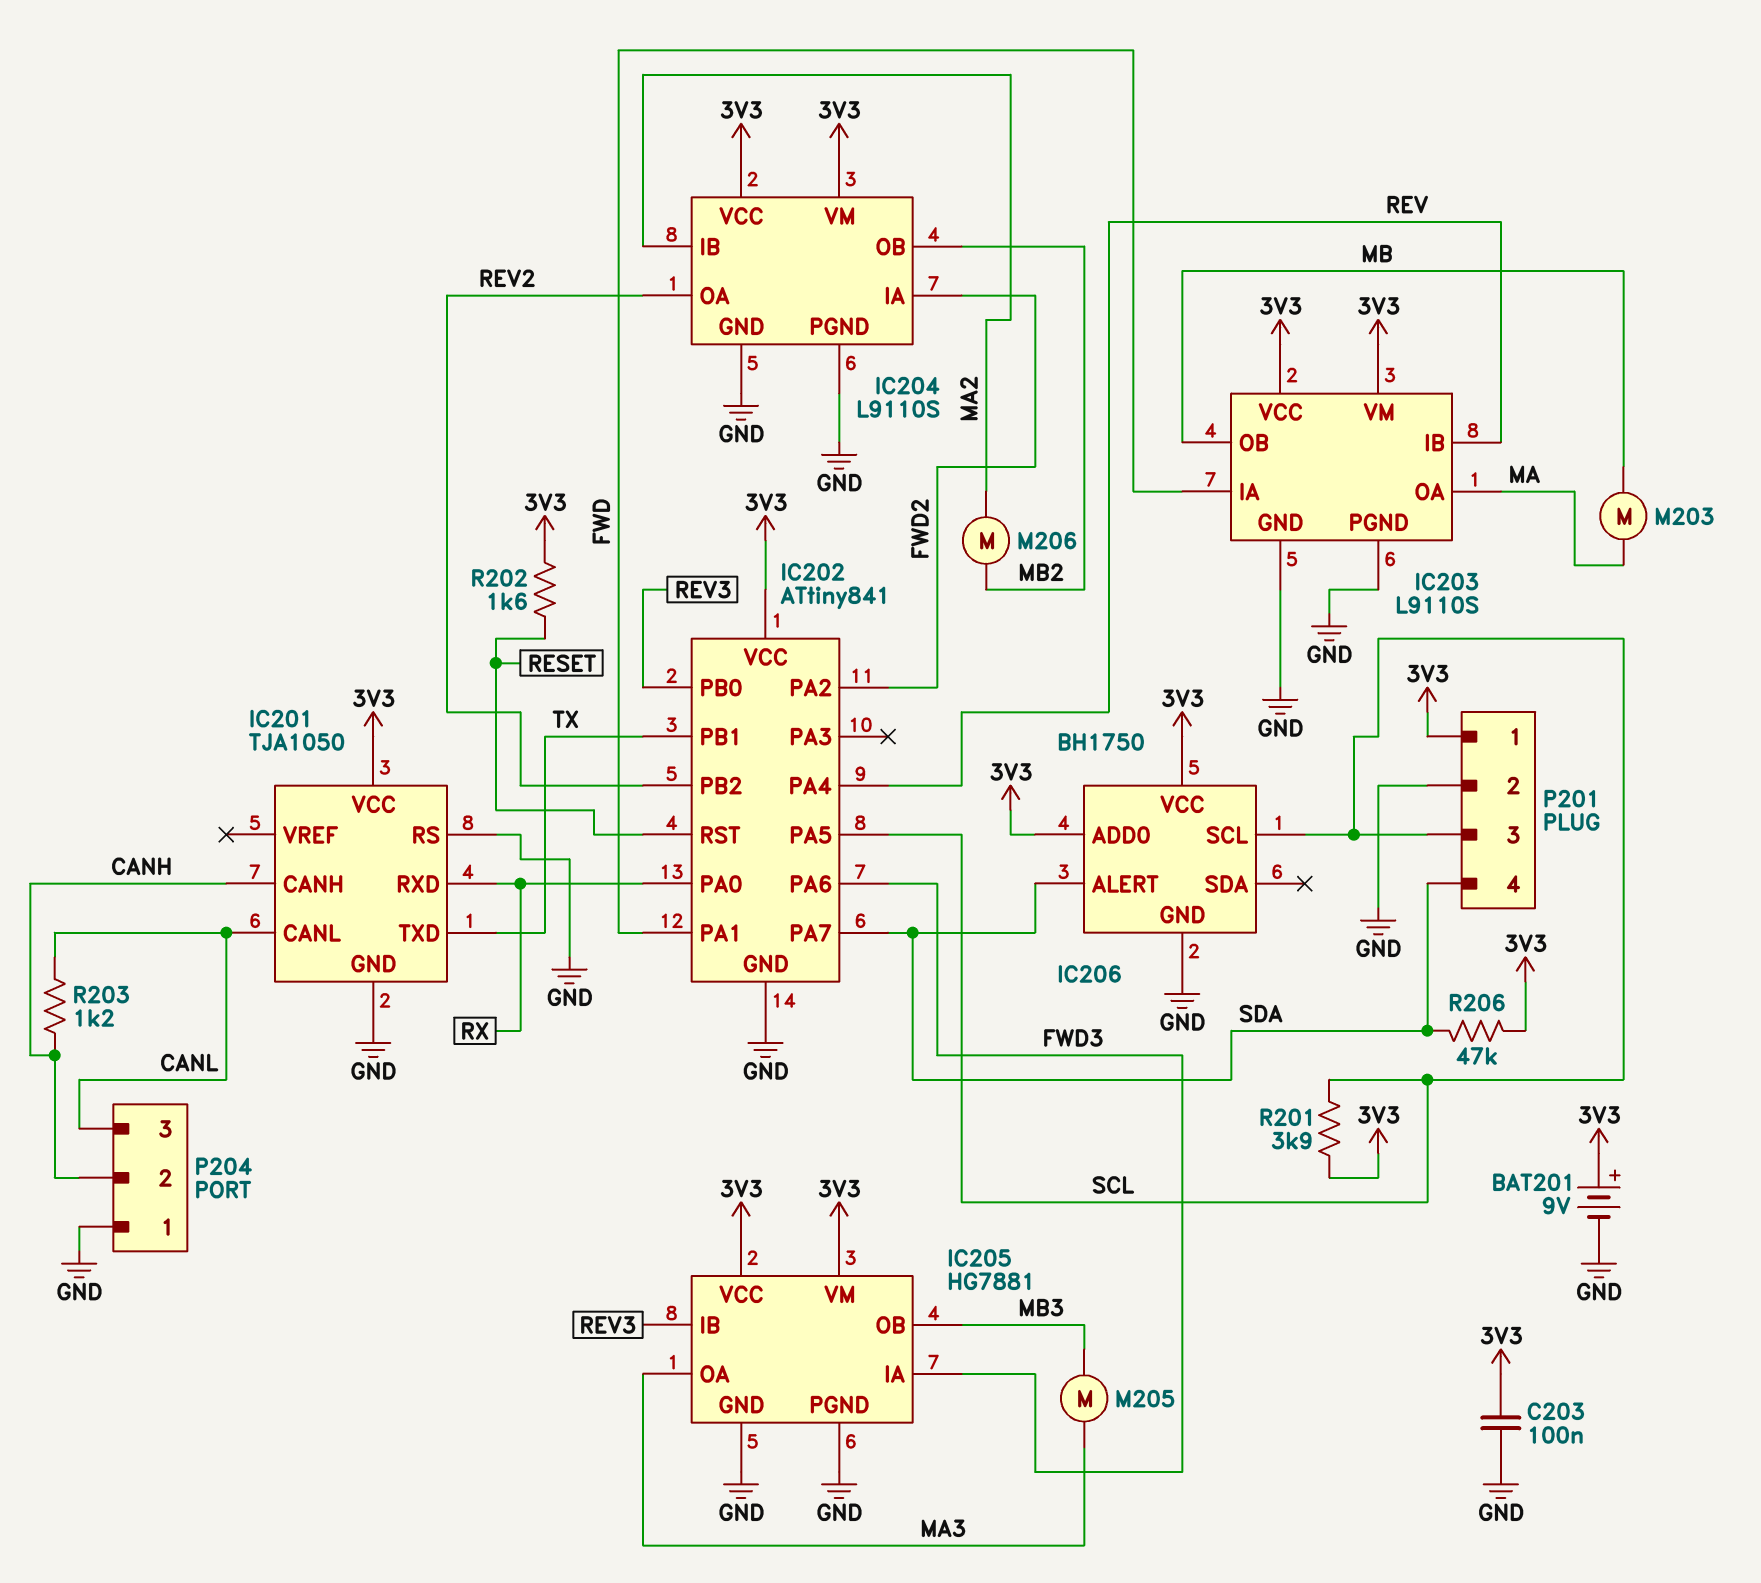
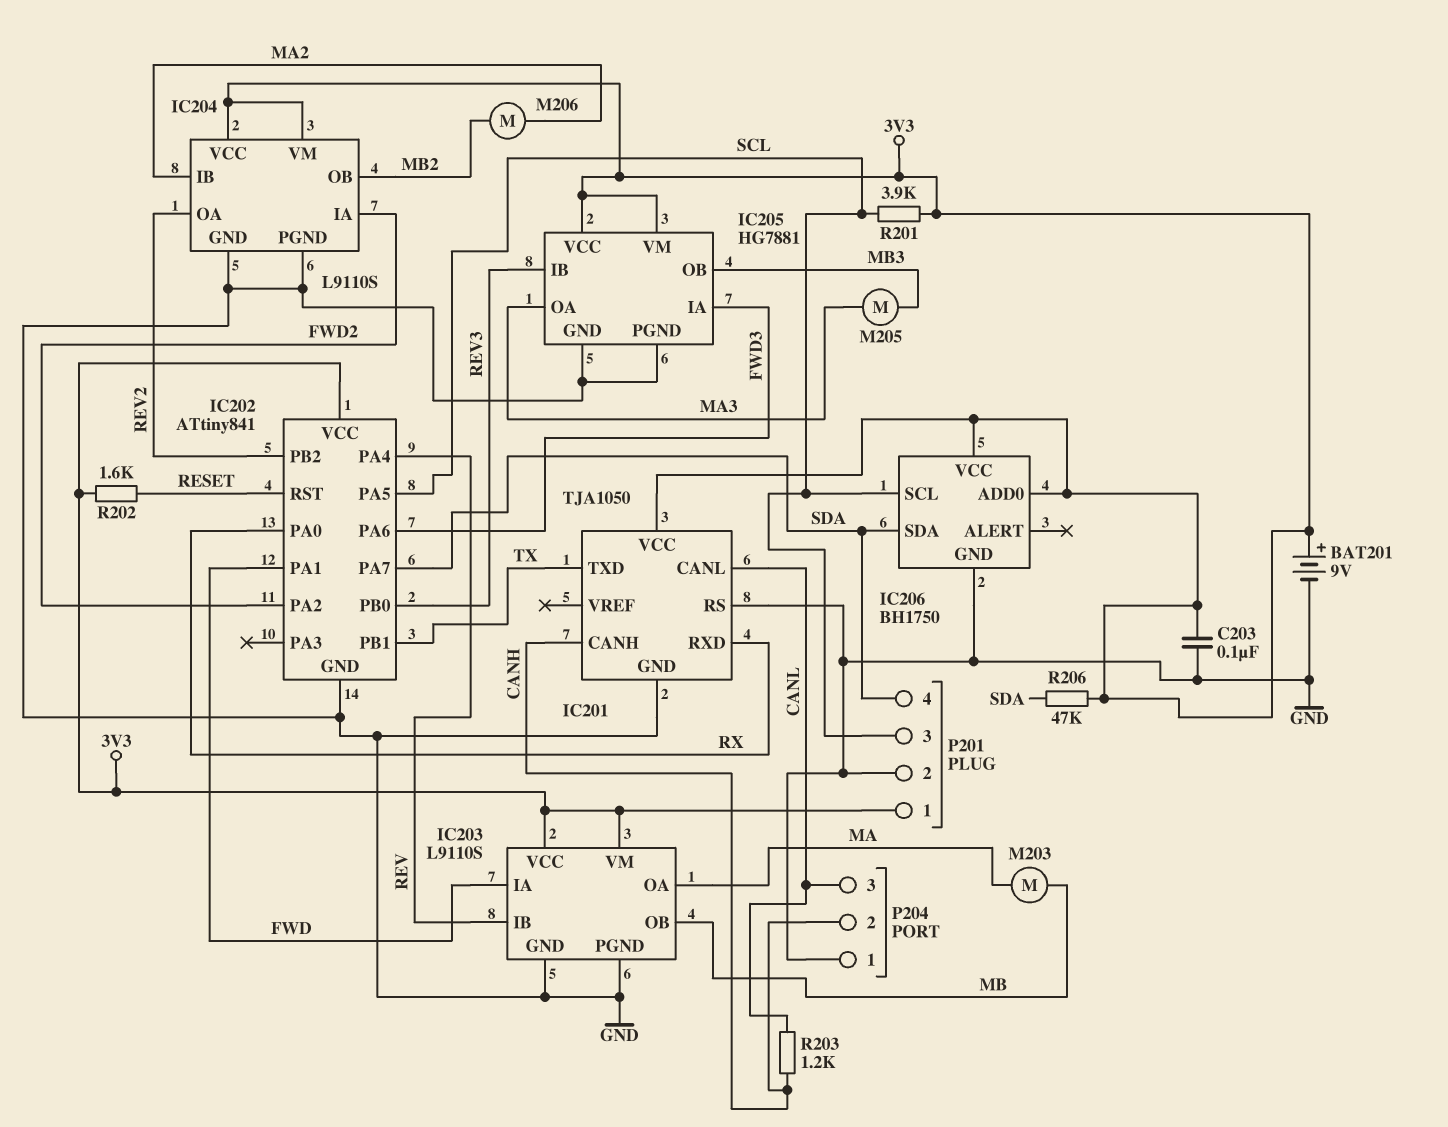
IC206 pin ALERT: SDA -> none
IC206 pin SDA: none -> SDA

